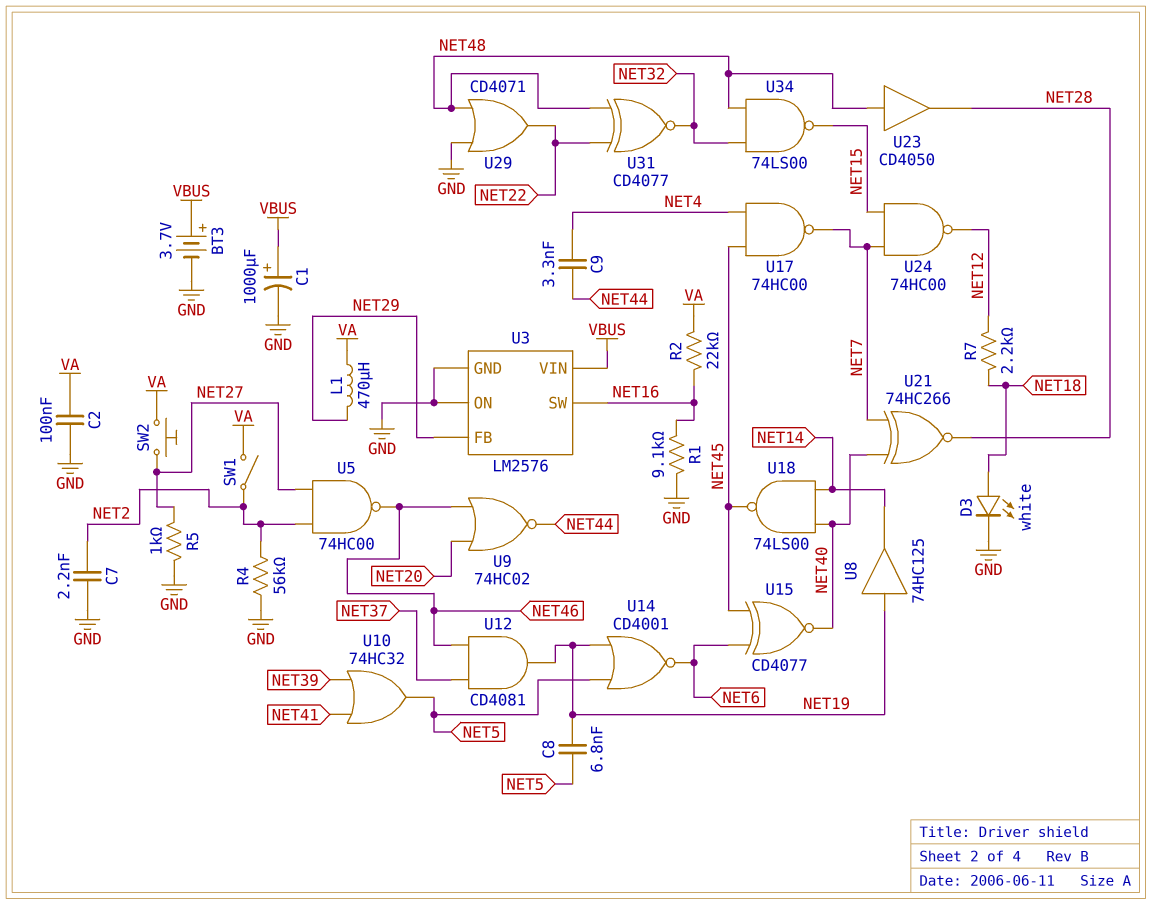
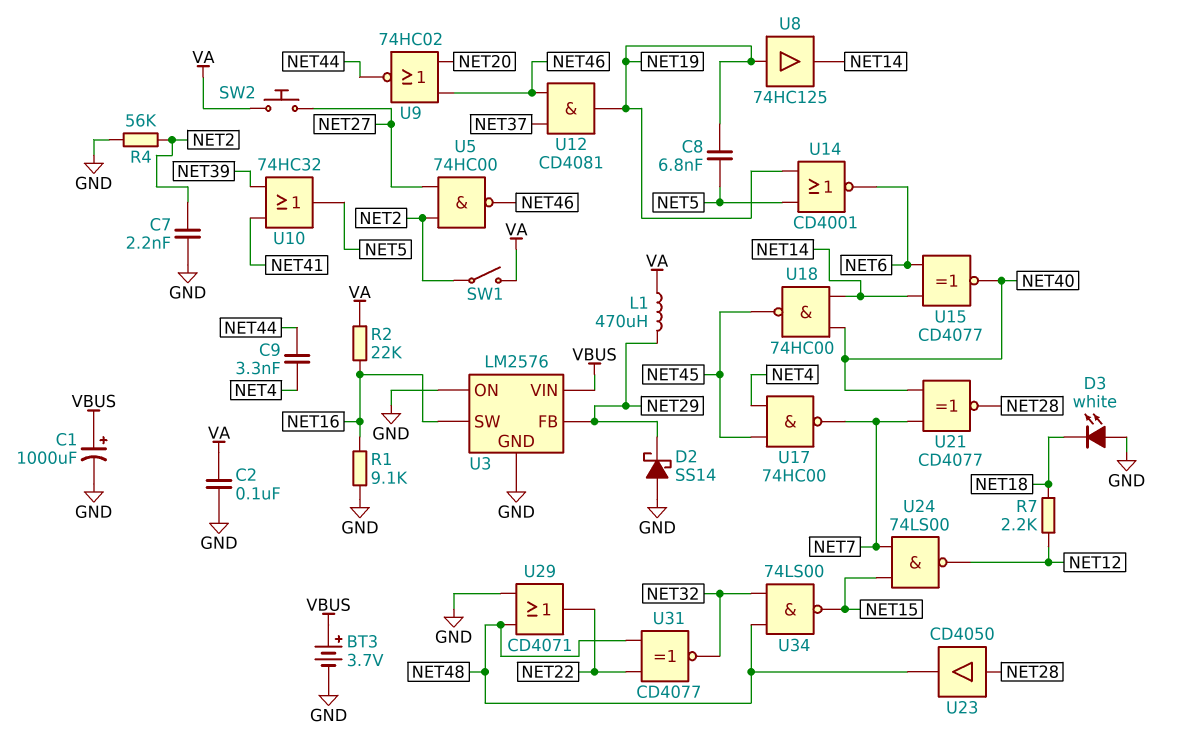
D2: none -> schottky SS14 (A GND, K NET29)
D3: LED white (A NET18, K GND) -> LED white (A GND, K NET18)
R5: 1k (GND, NET27) -> none
U15: XNOR CD4077 (in NET6, in NET45, out NET40) -> XNOR CD4077 (in NET6, in NET14, out NET40)
U18: NAND 74LS00 (in NET14, in NET40, out NET45) -> NAND 74HC00 (in NET14, in NET40, out NET45)
U21: XNOR 74HC266 (in NET7, in NET40, out NET28) -> XNOR CD4077 (in NET7, in NET40, out NET28)
U23: buffer CD4050 (in NET48, out NET28) -> buffer CD4050 (in NET28, out NET48)
U24: NAND 74HC00 (in NET7, in NET15, out NET12) -> NAND 74LS00 (in NET7, in NET15, out NET12)

